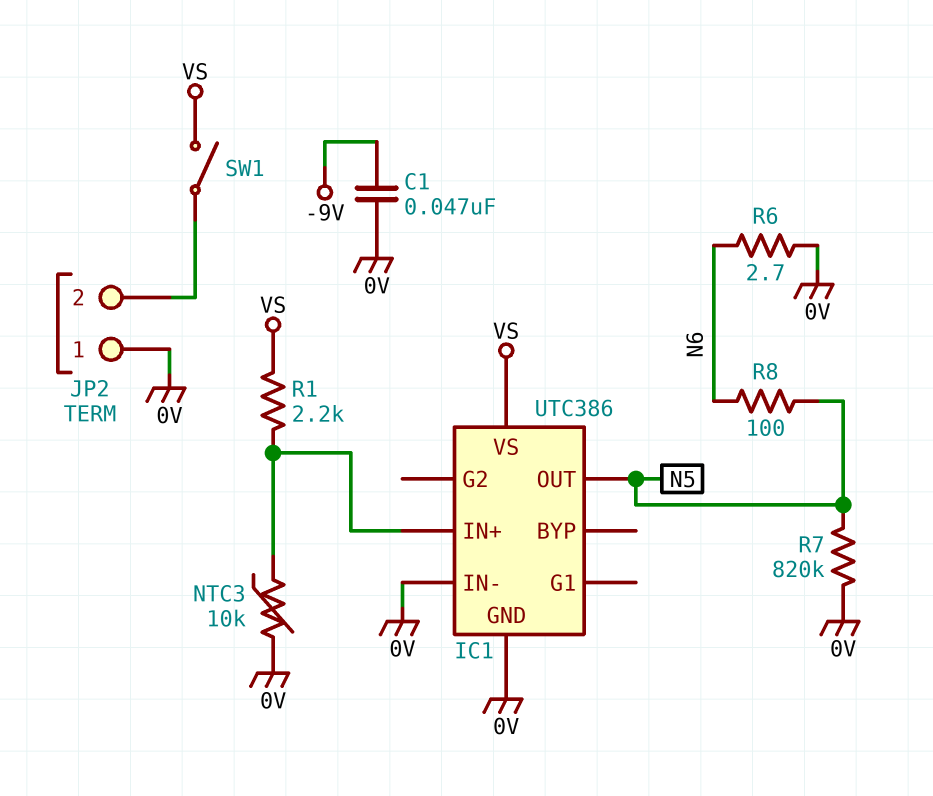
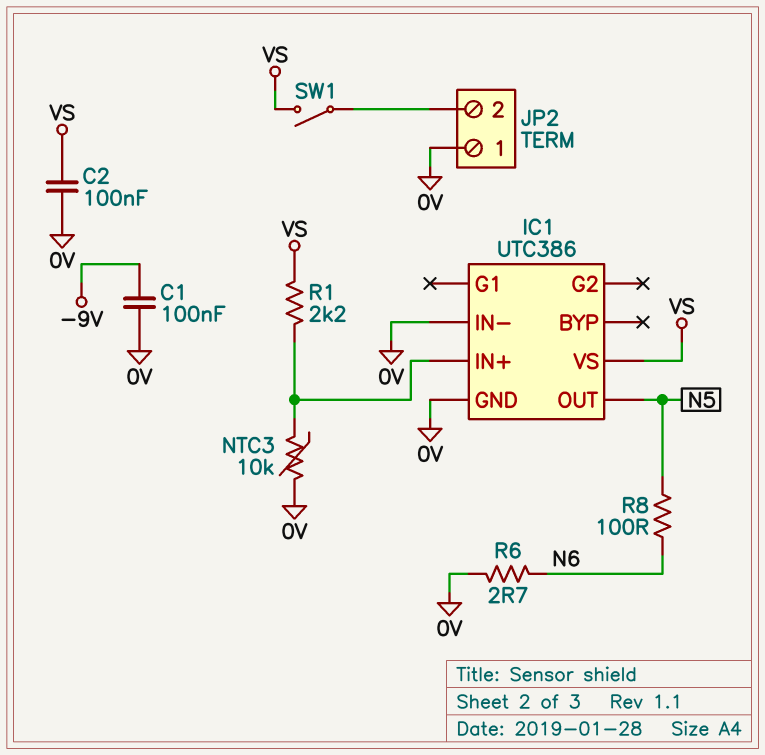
C1: 47nF (-9V, 0V) -> 100nF (-9V, 0V)
C2: none -> 100nF (0V, VS)
R7: 820k (0V, N5) -> none

